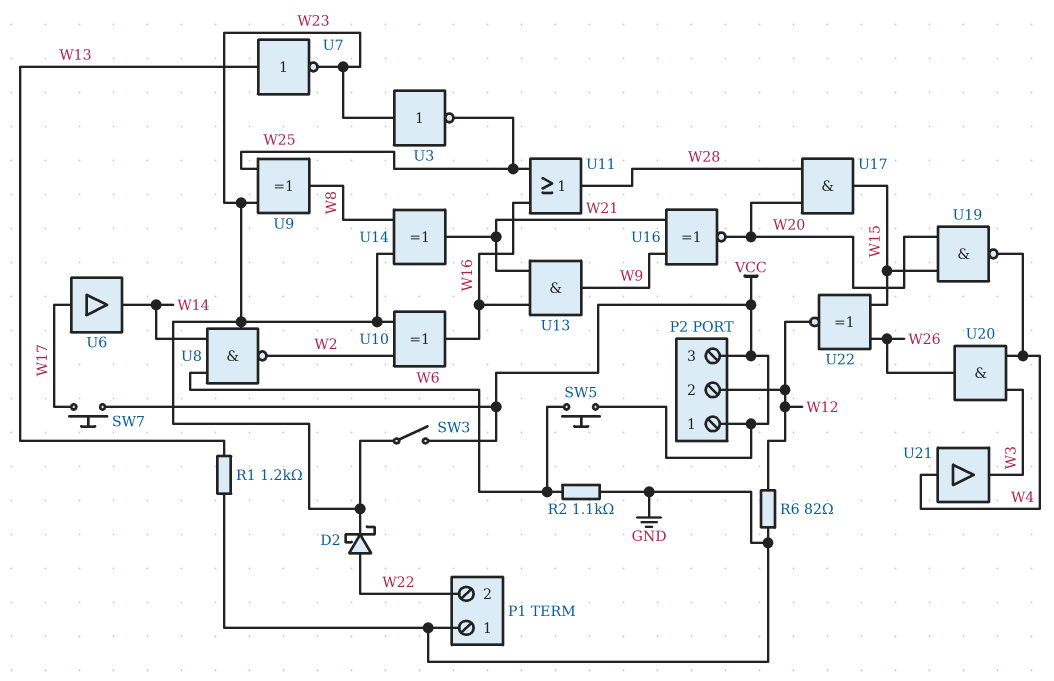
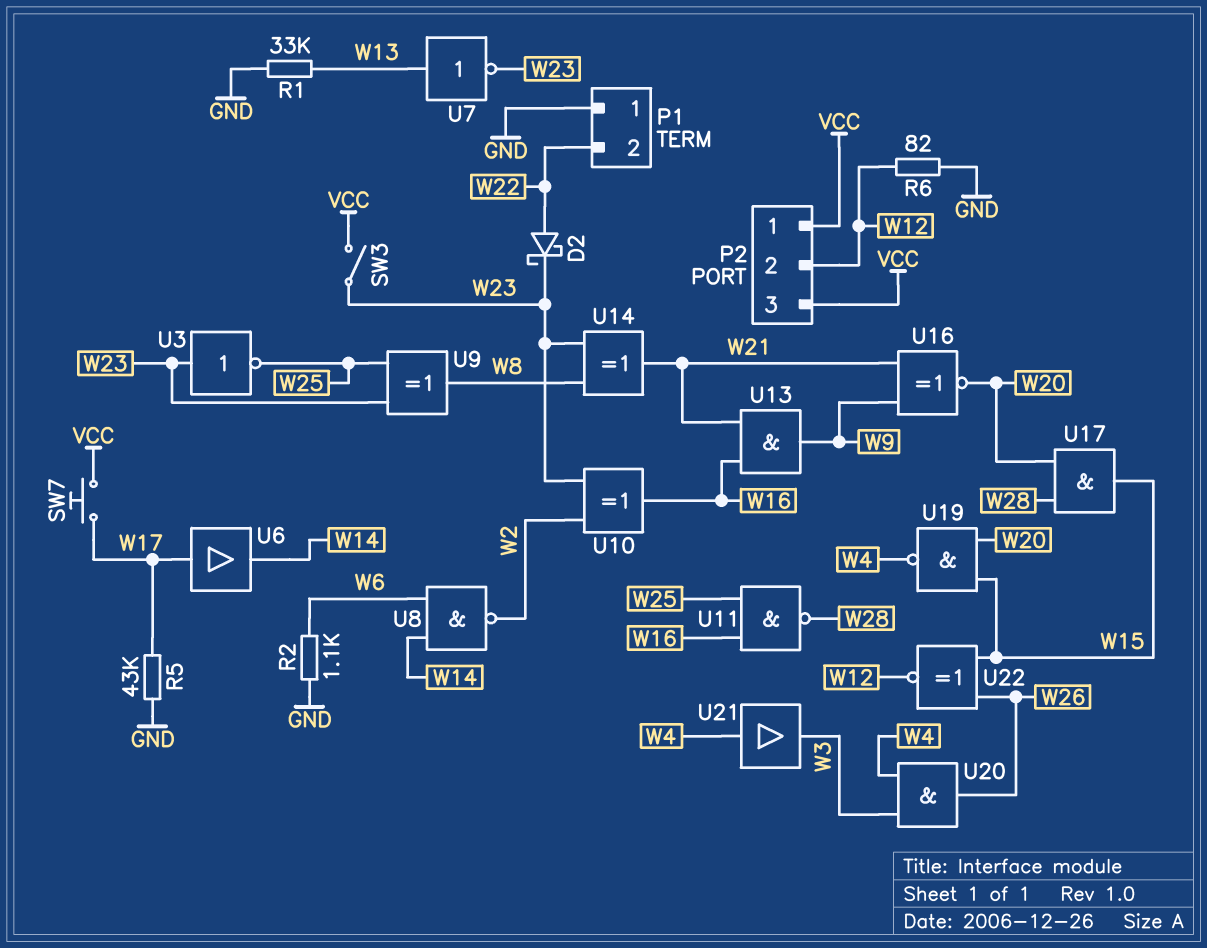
R1: 1.2k (GND, W13) -> 33k (GND, W13)
R5: none -> 43k (GND, W17)
SW5: button (VCC, W6) -> none
U11: OR (in W16, in W25, out W28) -> NAND (in W16, in W25, out W28)

